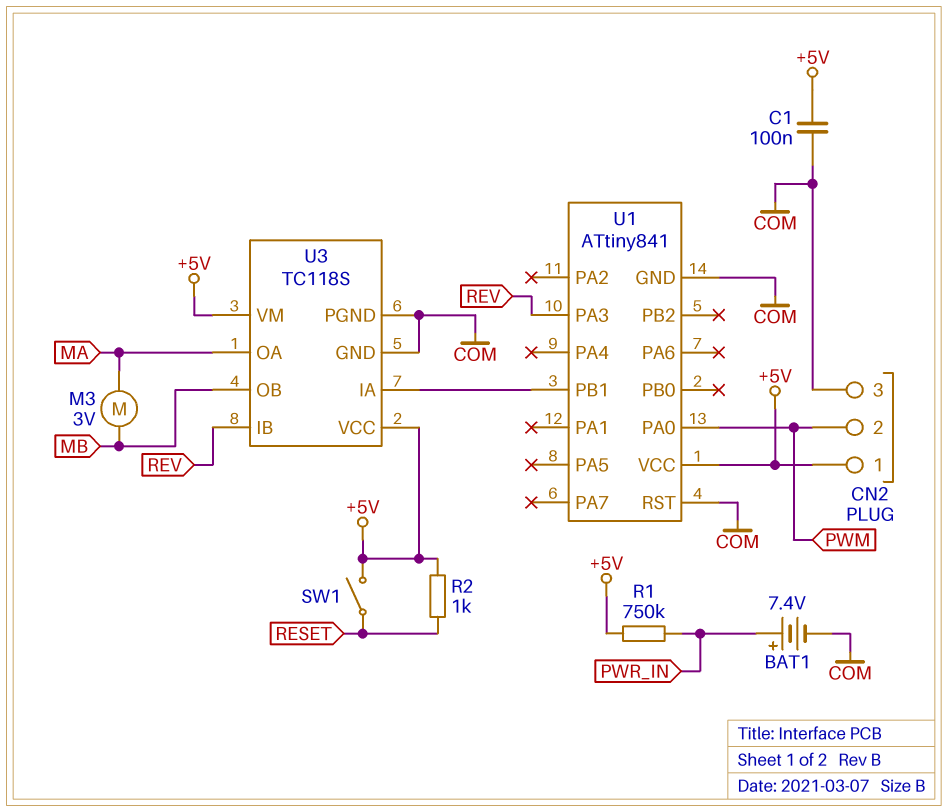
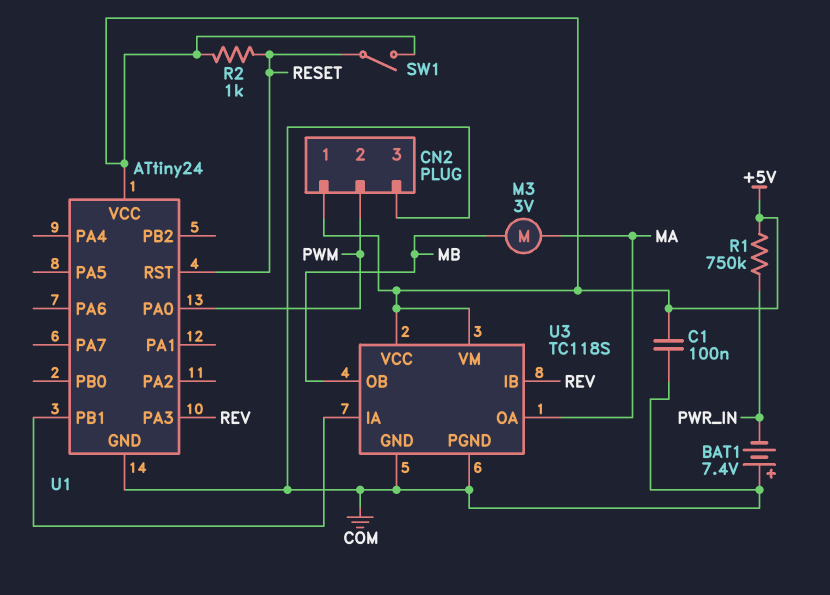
BAT1: 7.4V (plus PWR_IN, minus COM) -> 7.4V (plus COM, minus PWR_IN)
U1: ATtiny841 -> ATtiny24
U1 pin RST: COM -> RESET

